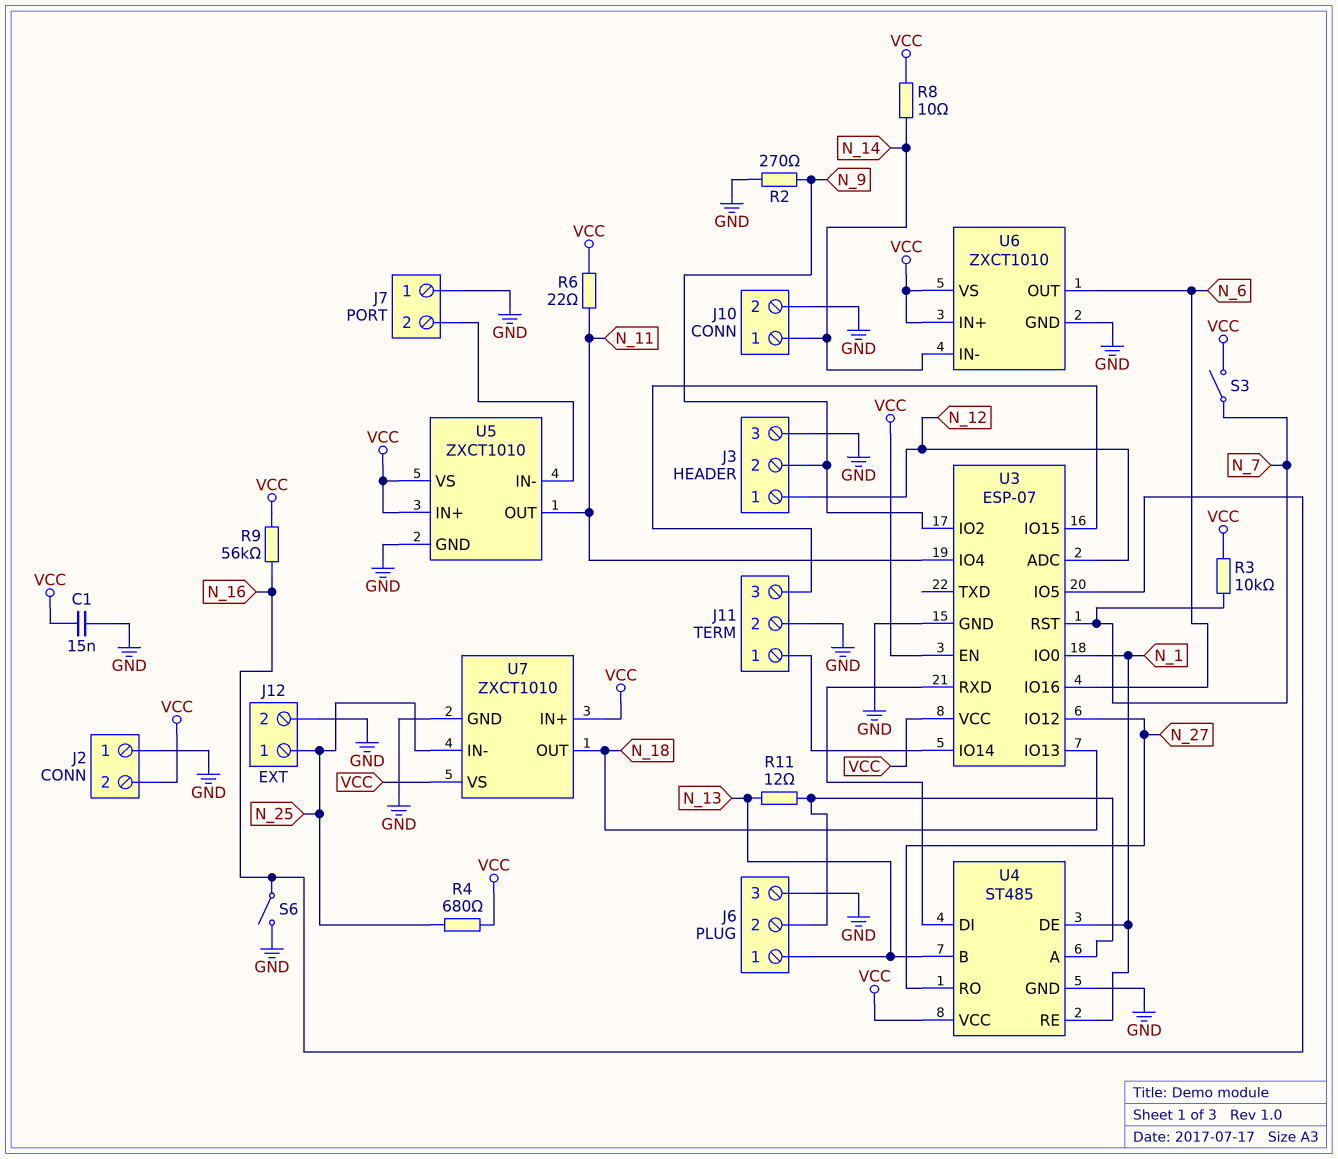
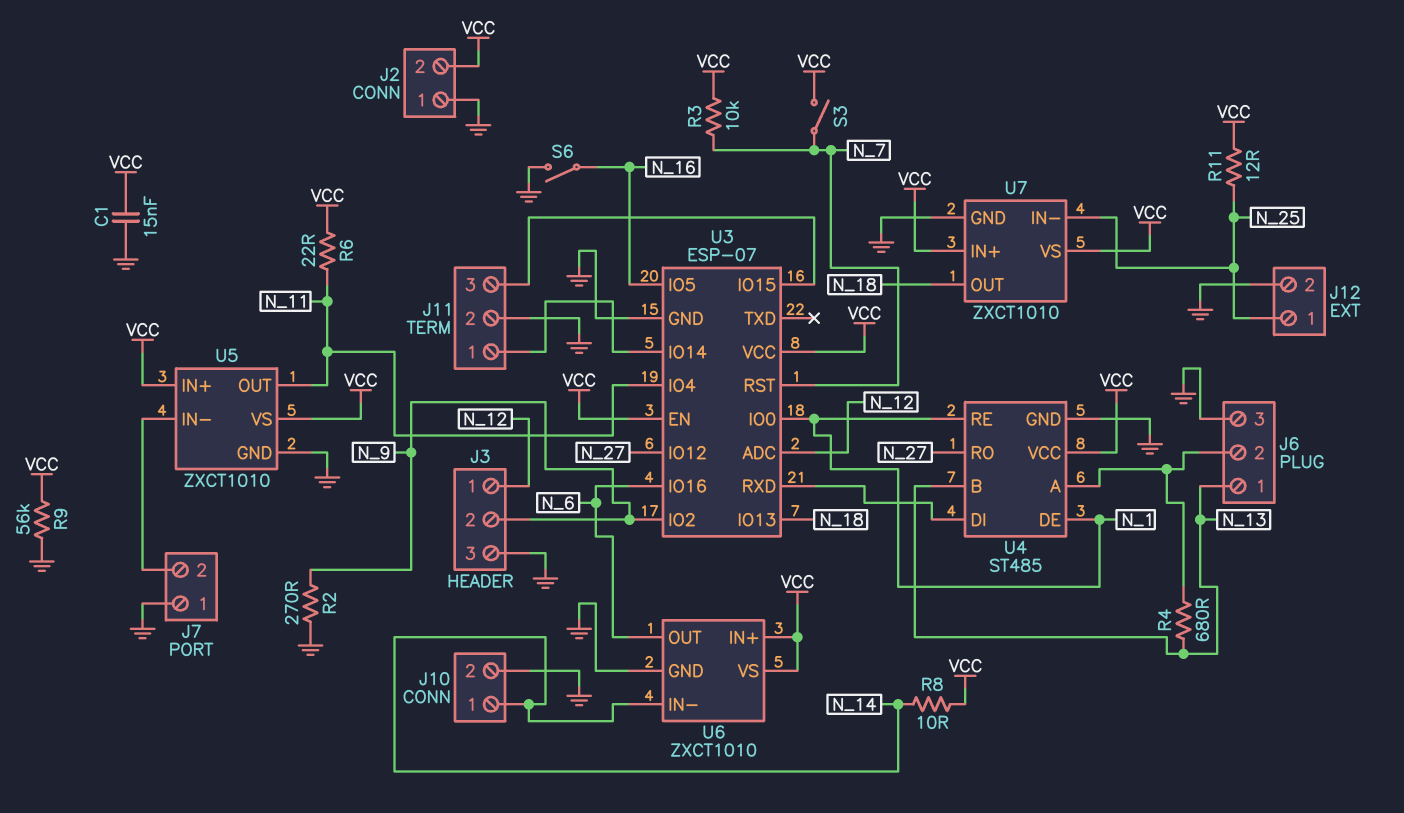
R4: 680 (N_25, VCC) -> 680 (J6/2, N_13)
R9: 56k (N_16, VCC) -> 56k (GND, VCC)
R11: 12 (J6/2, N_13) -> 12 (N_25, VCC)

